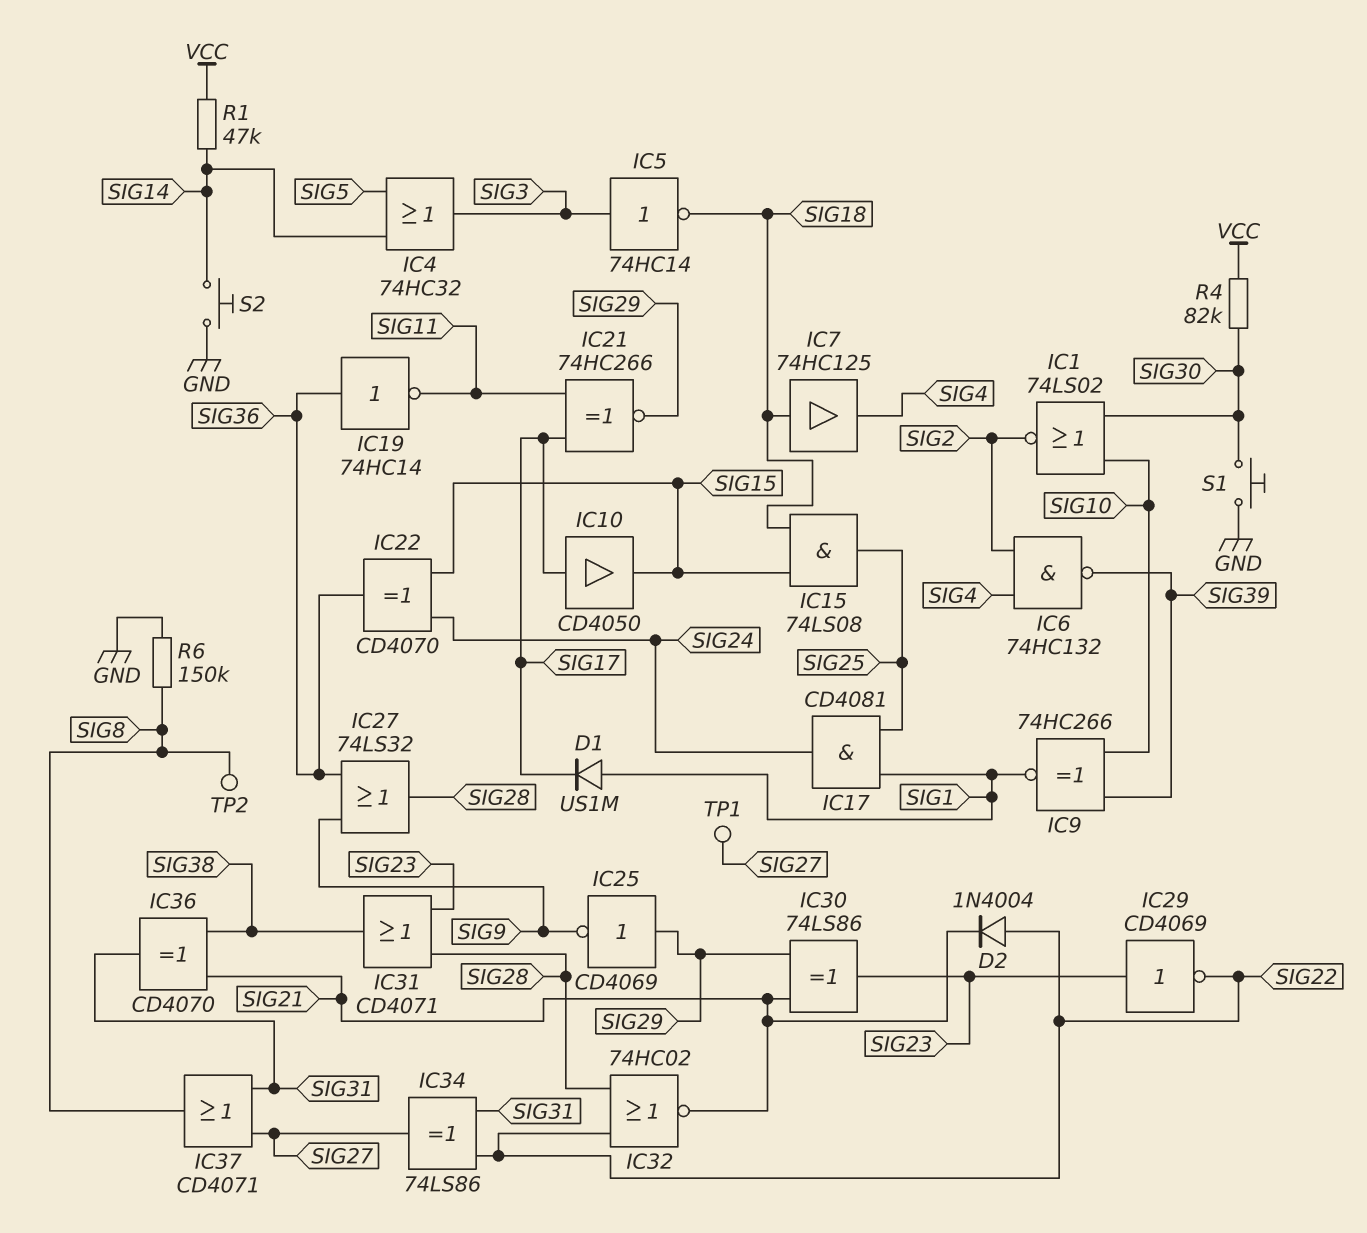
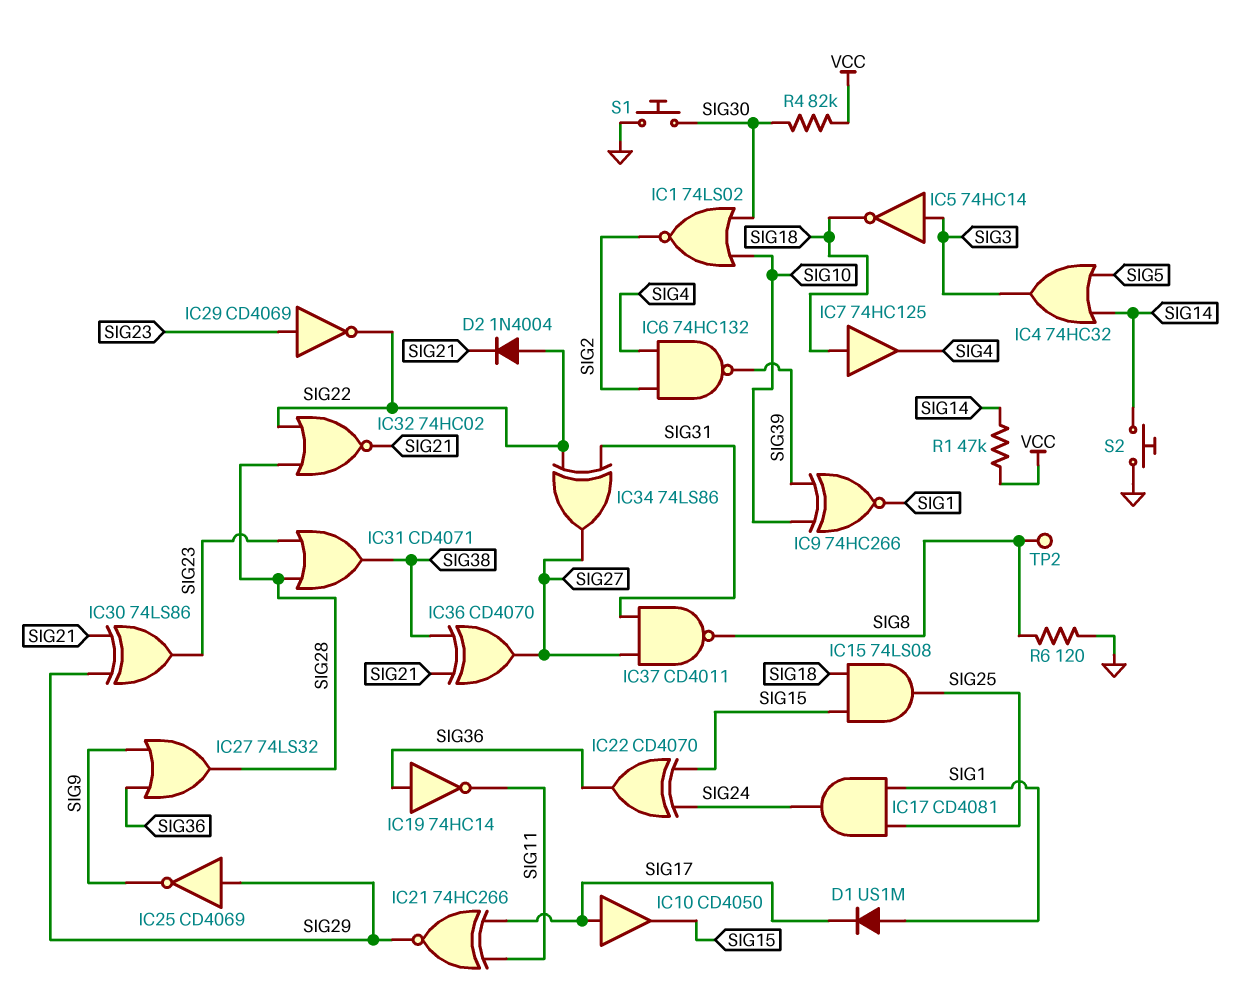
IC36: XOR CD4070 (in SIG21, in SIG38, out SIG31) -> XOR CD4070 (in SIG21, in SIG38, out SIG27)
IC37: OR CD4071 (in SIG27, in SIG31, out SIG8) -> NAND CD4011 (in SIG27, in SIG31, out SIG8)
R6: 150k (GND, SIG8) -> 120 (GND, SIG8)
TP1: test point (SIG27) -> none

